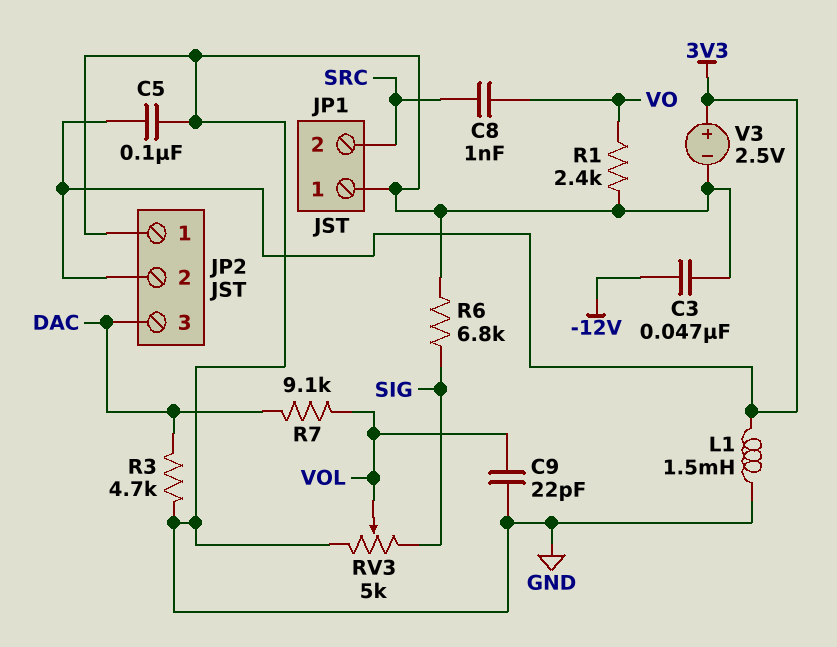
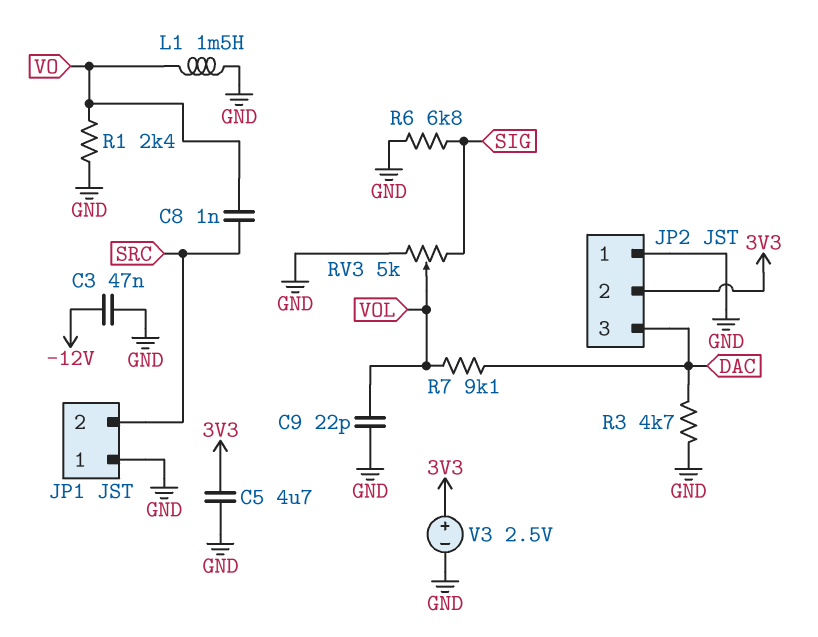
C5: 100nF (3V3, GND) -> 4.7uF (3V3, GND)
L1: 1.5mH (3V3, GND) -> 1.5mH (GND, VO)

